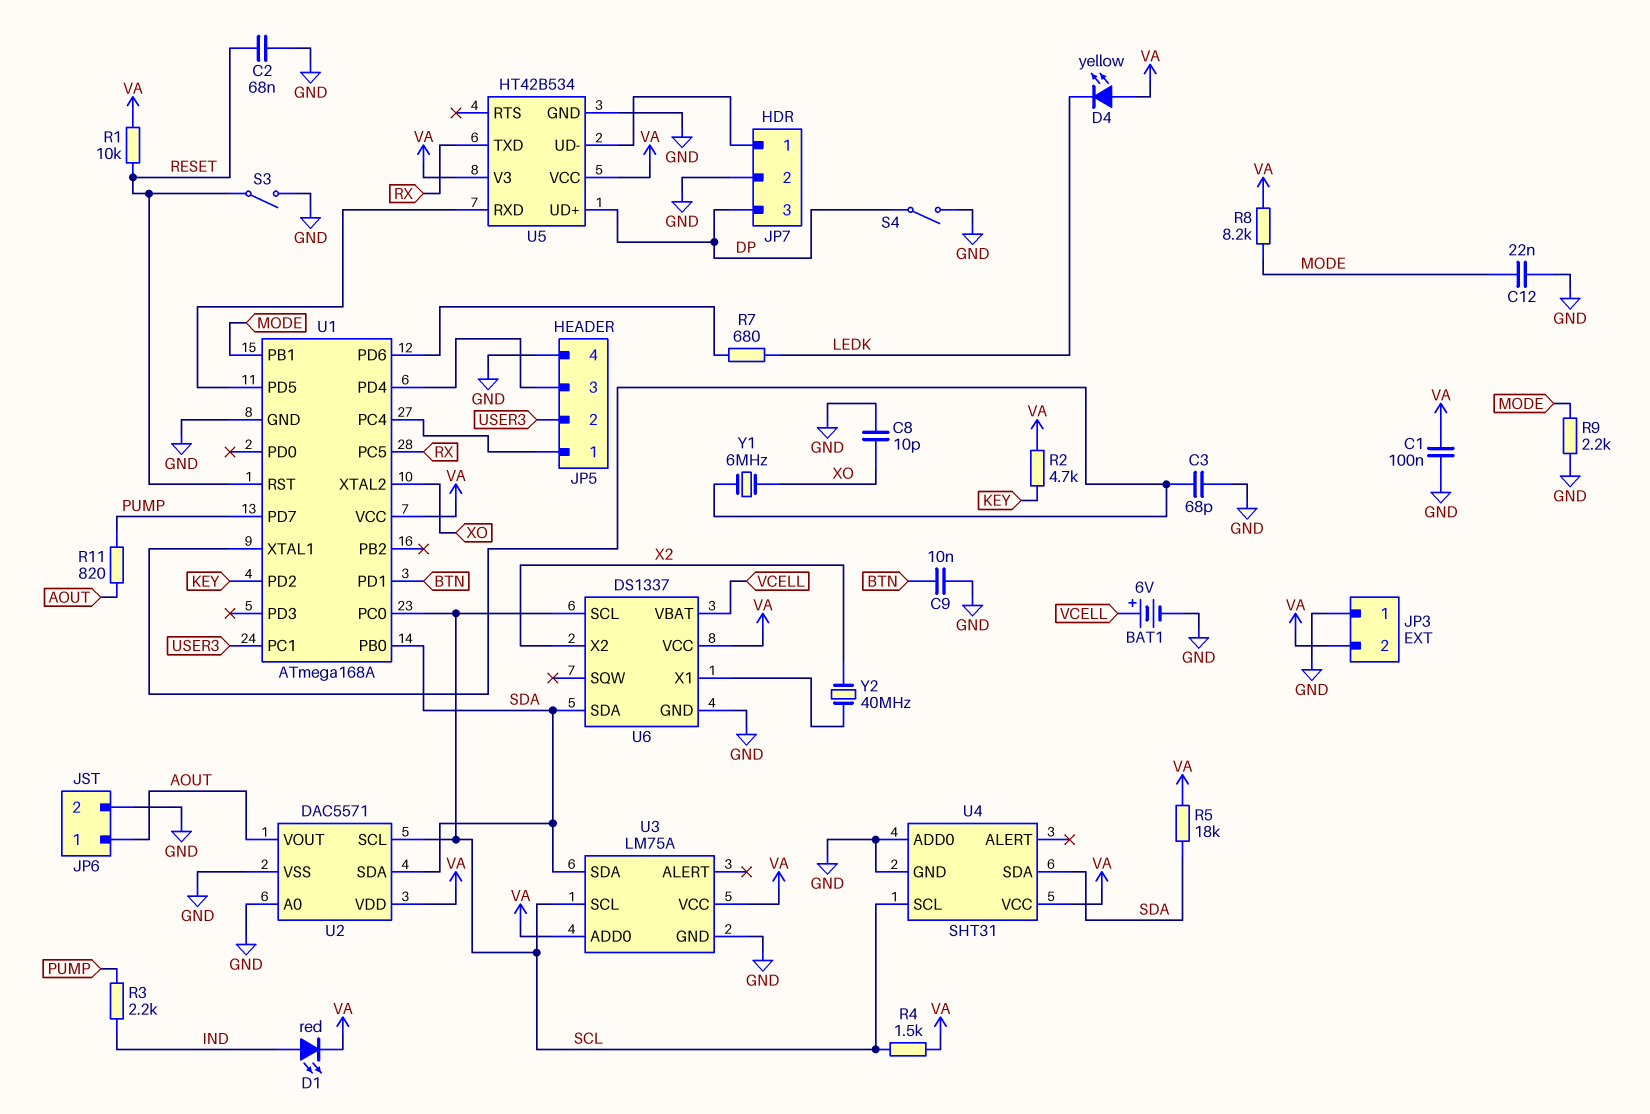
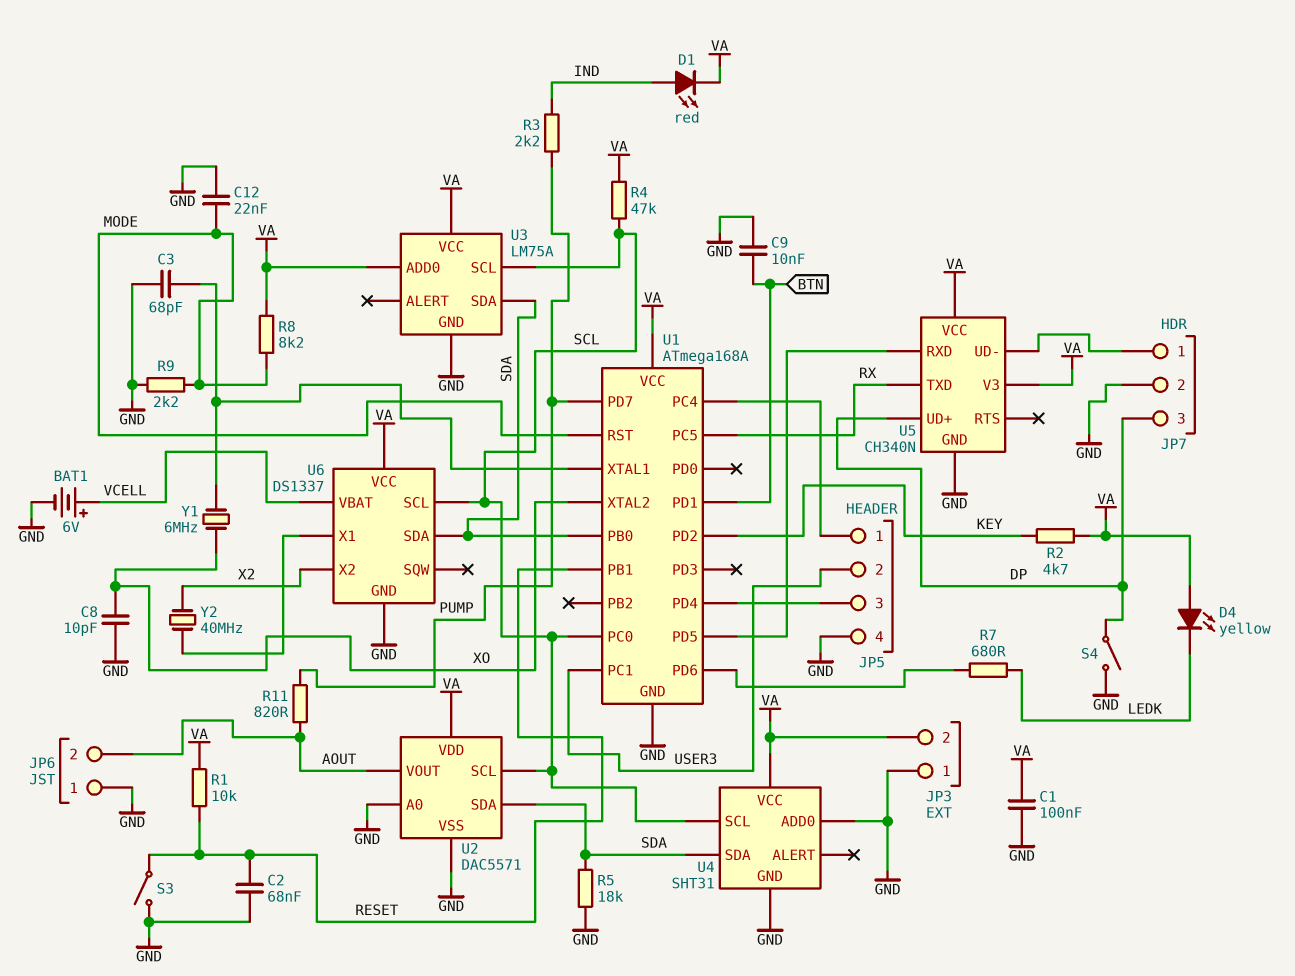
JP6 pin 1: AOUT -> GND
JP6 pin 2: GND -> AOUT
R4: 1.5k (SCL, VA) -> 47k (SCL, VA)
R5: 18k (SDA, VA) -> 18k (GND, SDA)
U1 pin PB1: MODE -> RESET
U1 pin RST: RESET -> MODE
U5: HT42B534 -> CH340N

